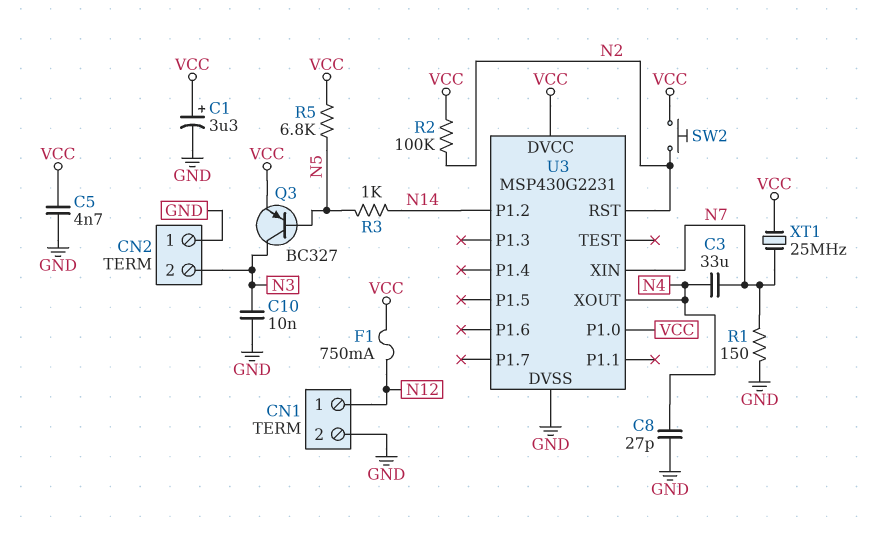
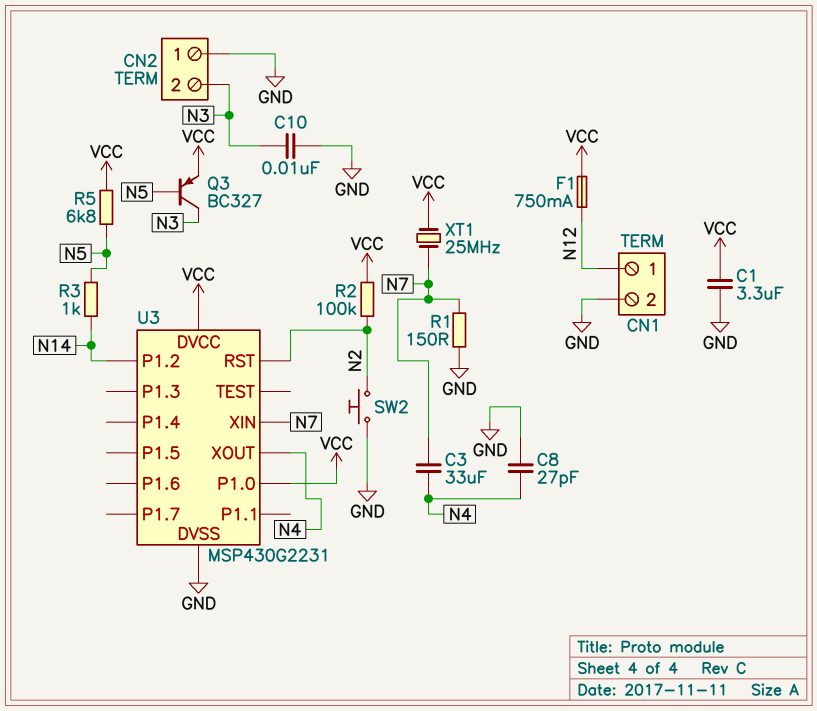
C1: 3.3uF (plus VCC, minus GND) -> 3.3uF (GND, VCC)
C5: 4.7nF (GND, VCC) -> none
SW2: button (N2, VCC) -> button (GND, N2)

